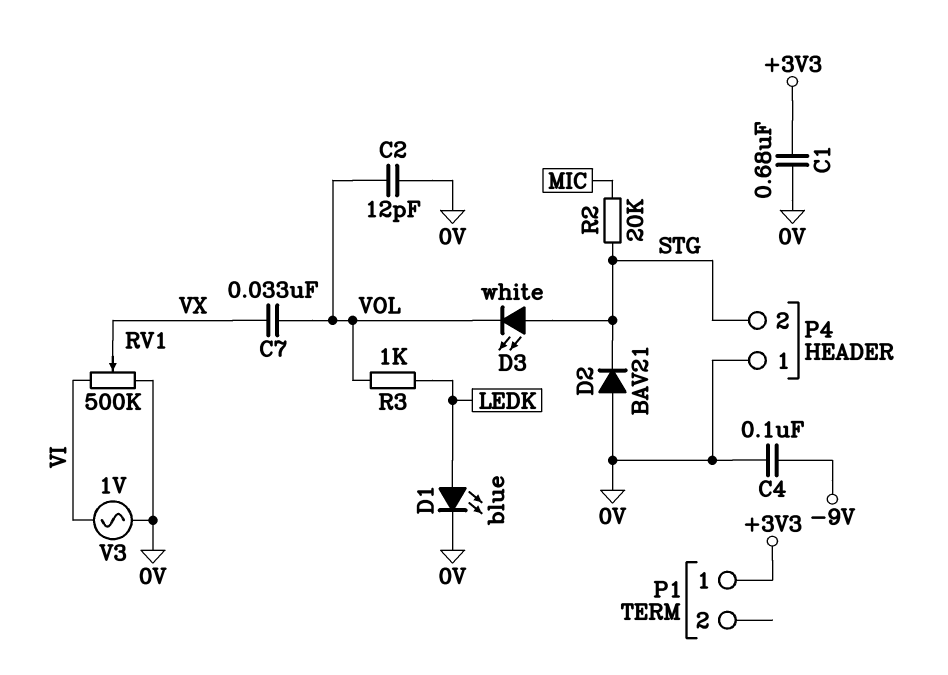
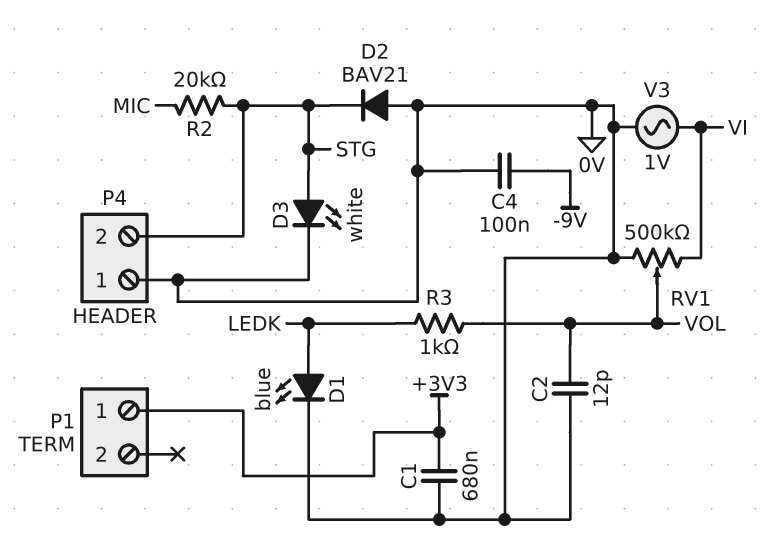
C7: 33nF (VOL, VX) -> none
D3: LED white (A STG, K VOL) -> LED white (A STG, K 0V)
RV1: 500k (0V, VI, wiper VX) -> 500k (0V, VI, wiper VOL)

